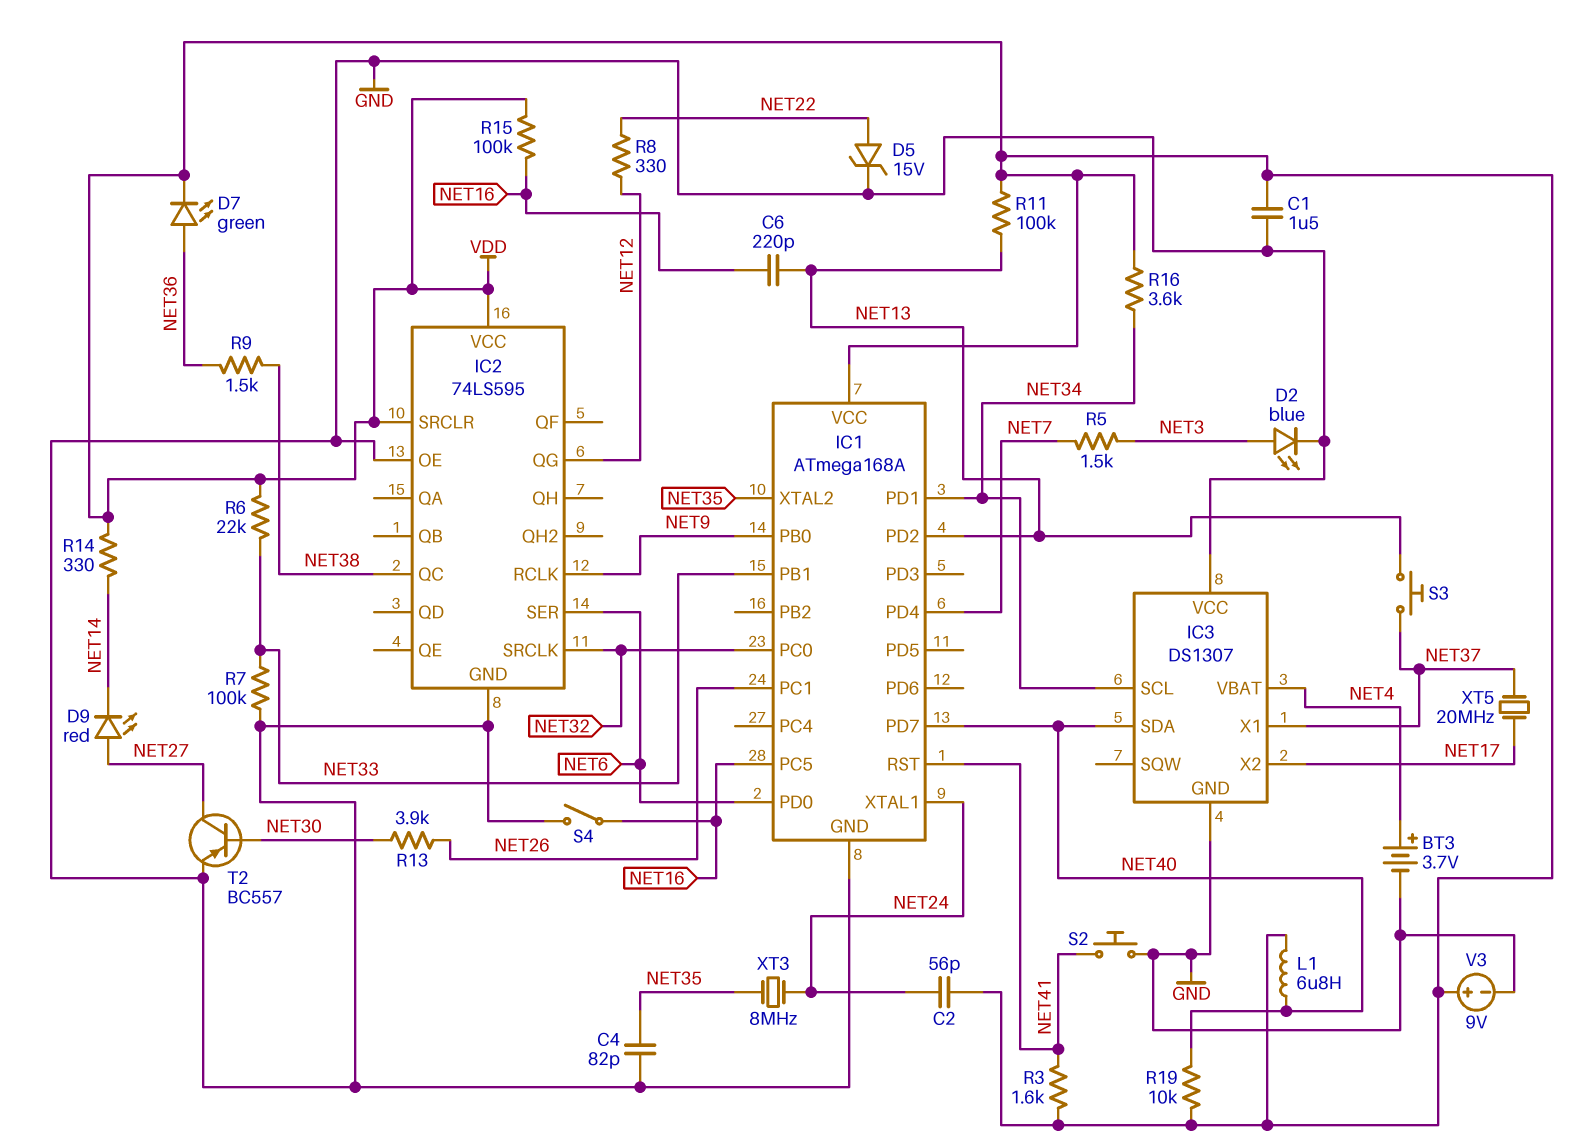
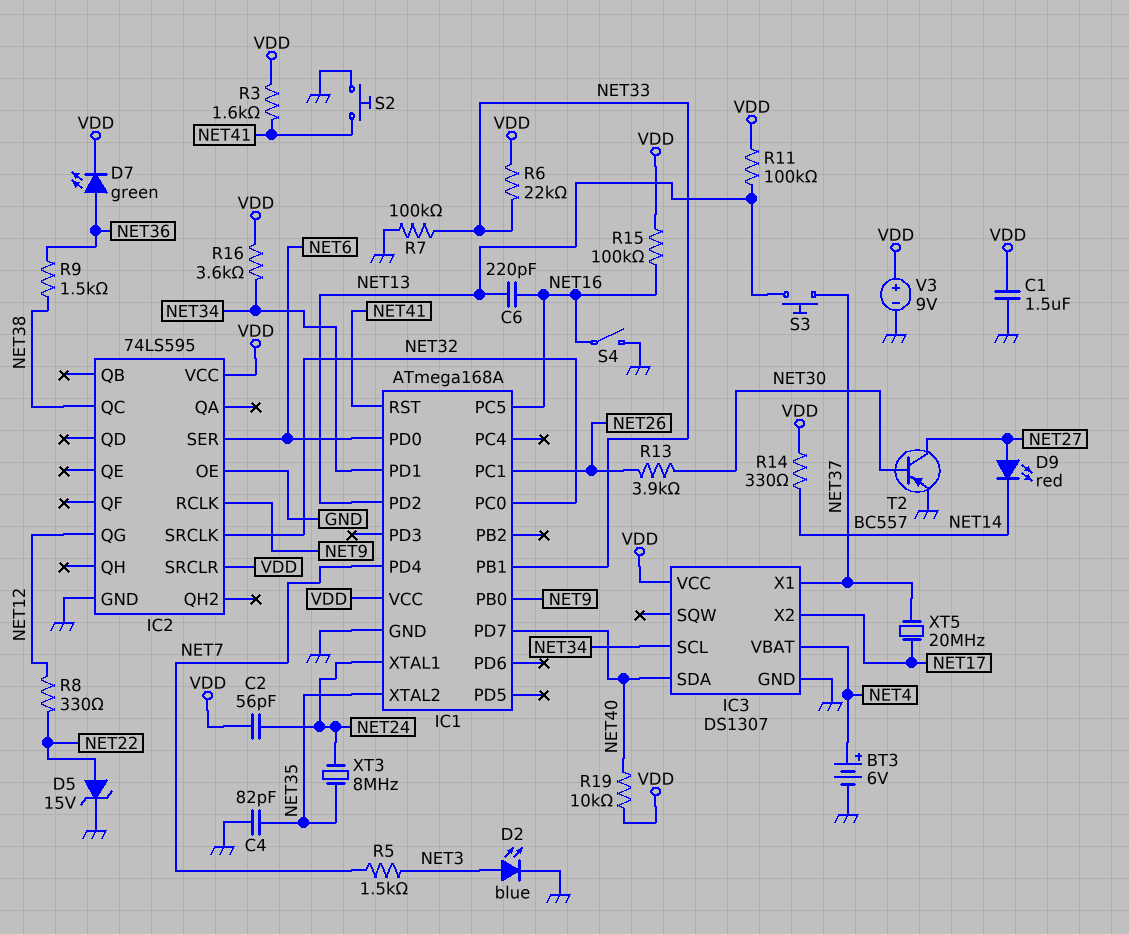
BT3: 3.7V (plus NET4, minus GND) -> 6V (plus NET4, minus GND)
IC3 pin VCC: GND -> VDD
L1: 6.8uH (NET40, VDD) -> none

